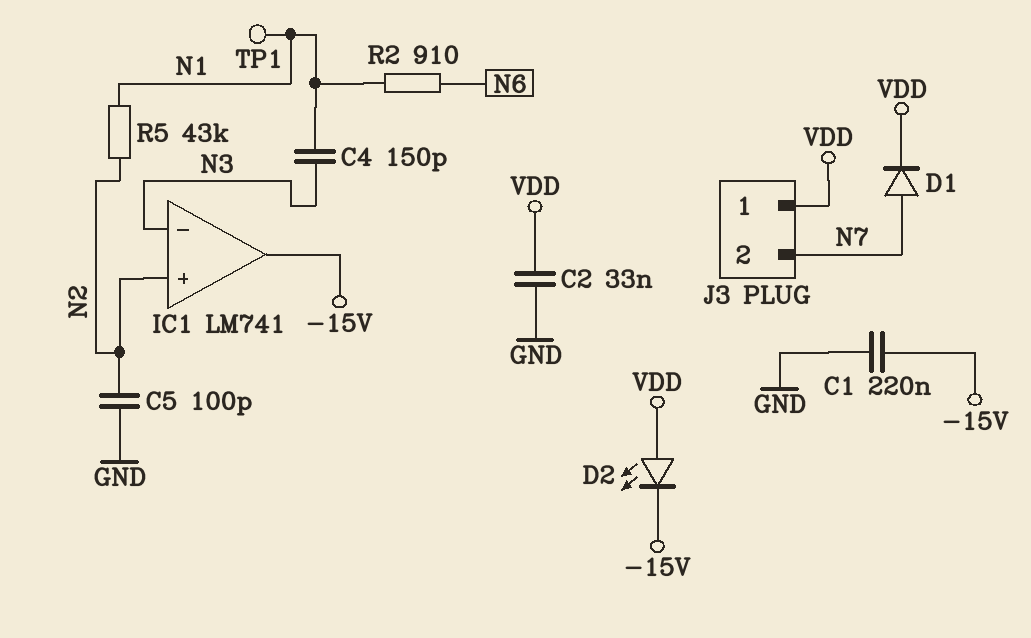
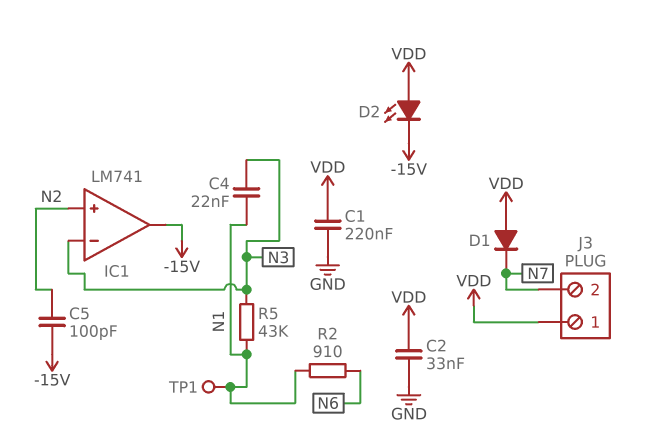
C1: 220nF (-15V, GND) -> 220nF (GND, VDD)
C4: 150pF (N1, N3) -> 22nF (N1, N3)
C5: 100pF (GND, N2) -> 100pF (-15V, N2)
D1: diode (A N7, K VDD) -> diode (A VDD, K N7)
R5: 43k (N1, N2) -> 43k (N1, N3)

